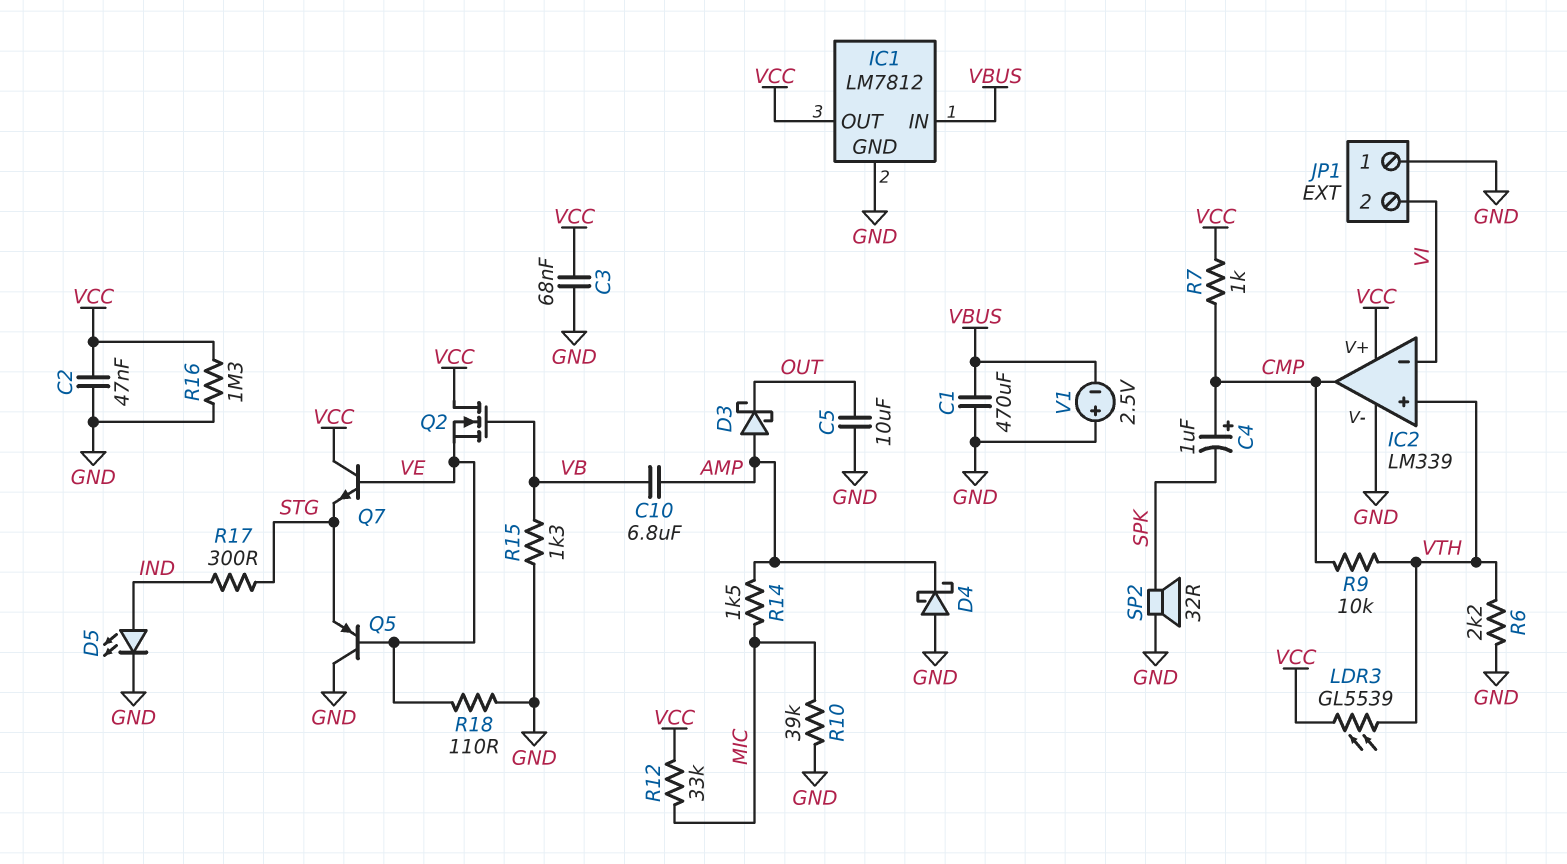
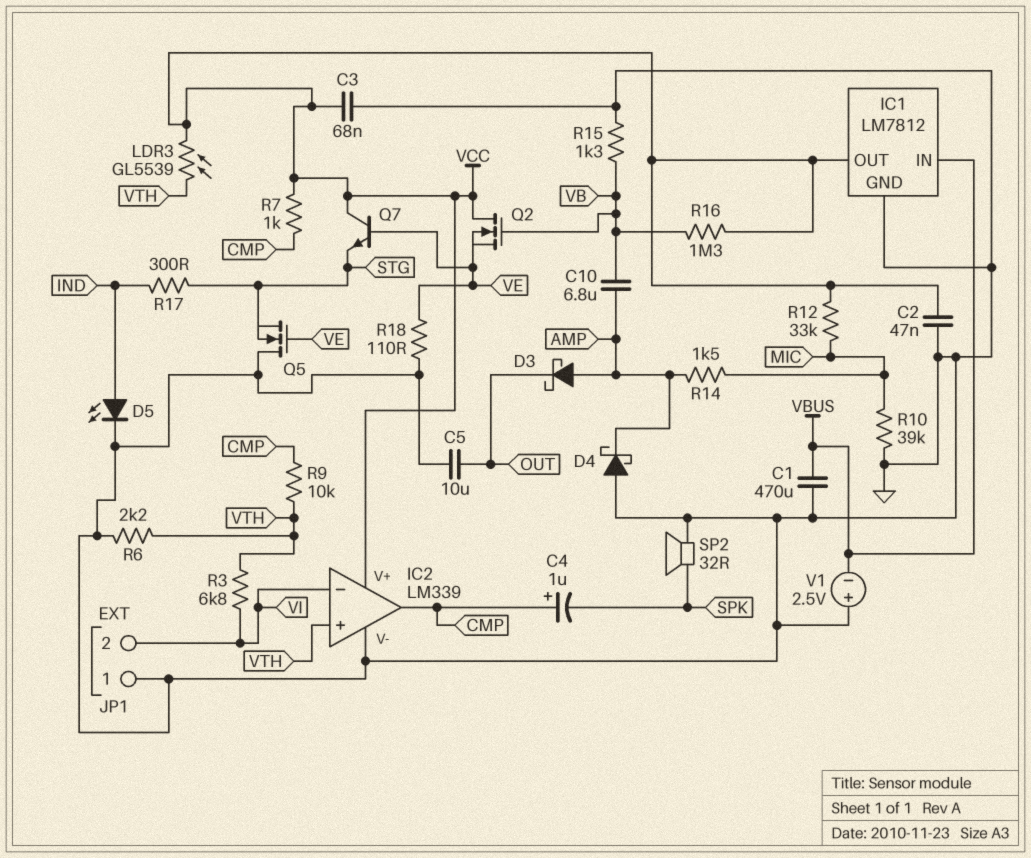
Q5: PNP (B VE, C GND, E STG) -> NMOS (G VE, D GND, S STG)
R3: none -> 6.8k (VI, VTH)
R16: 1.3M (GND, VCC) -> 1.3M (VB, VCC)

